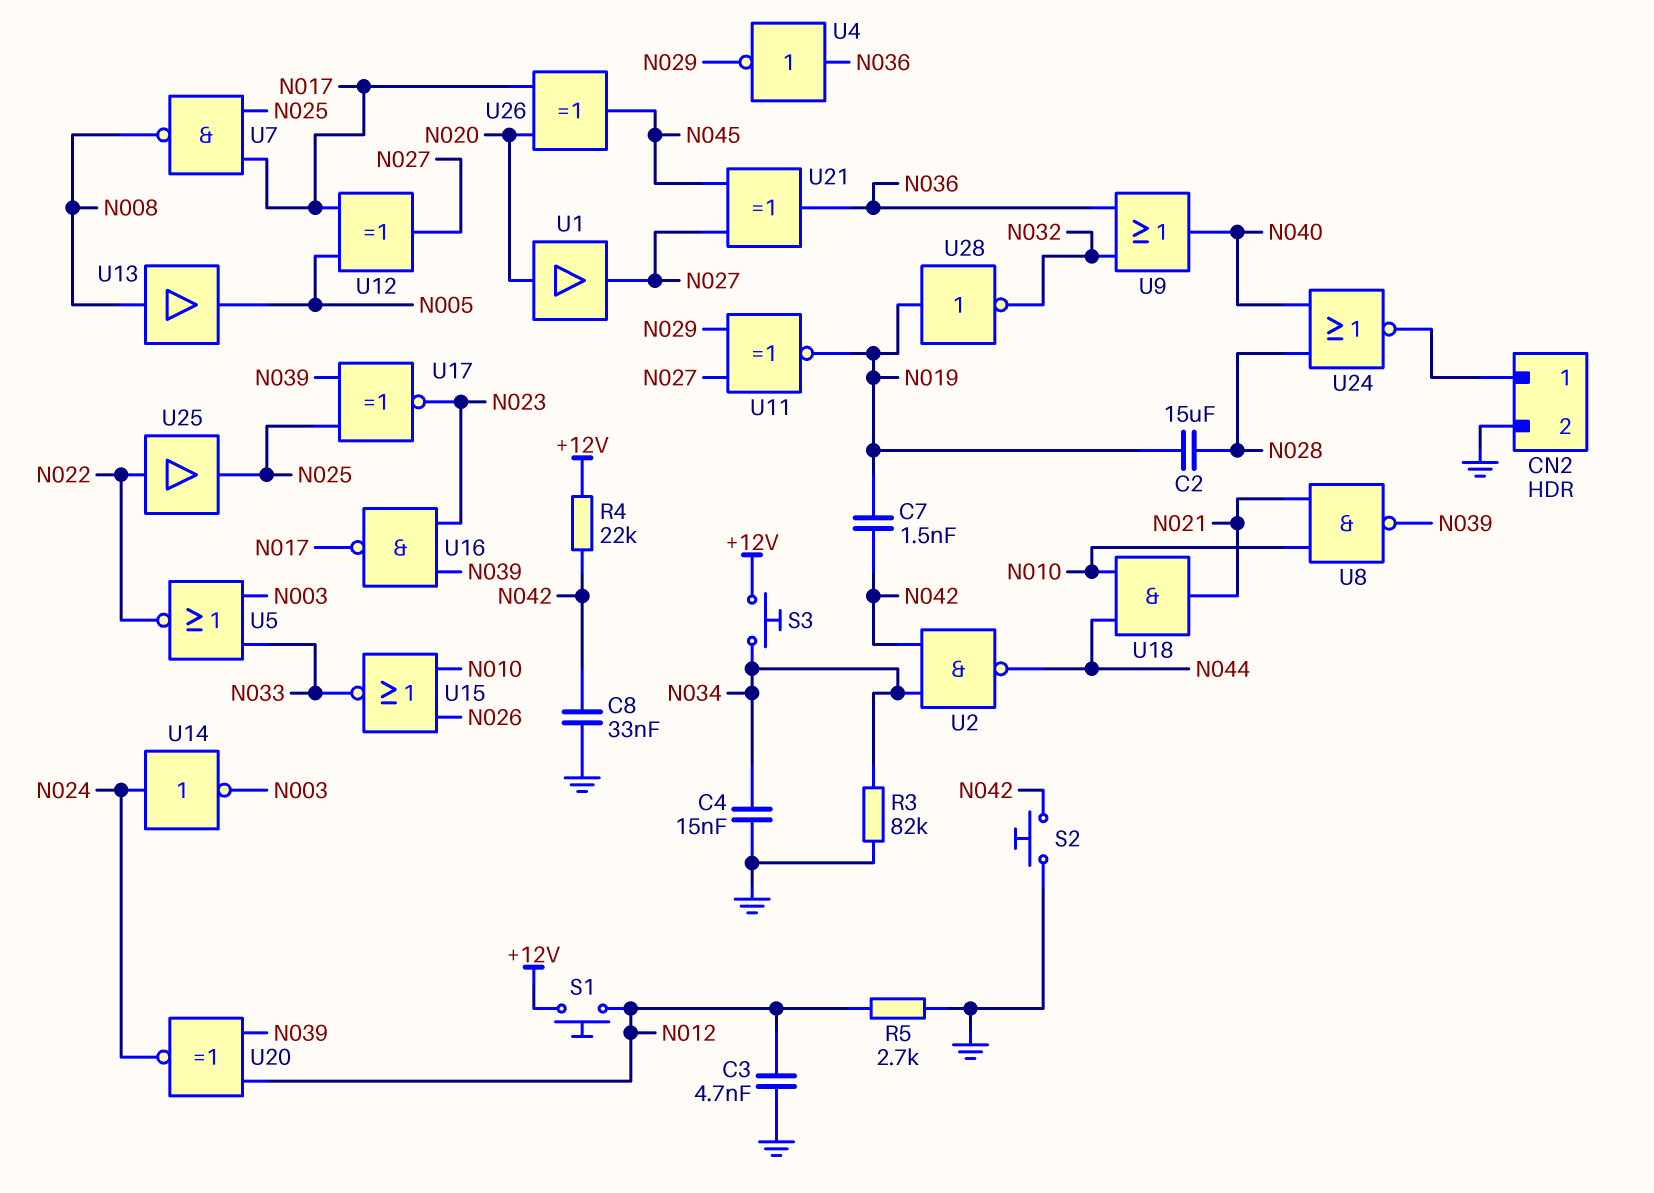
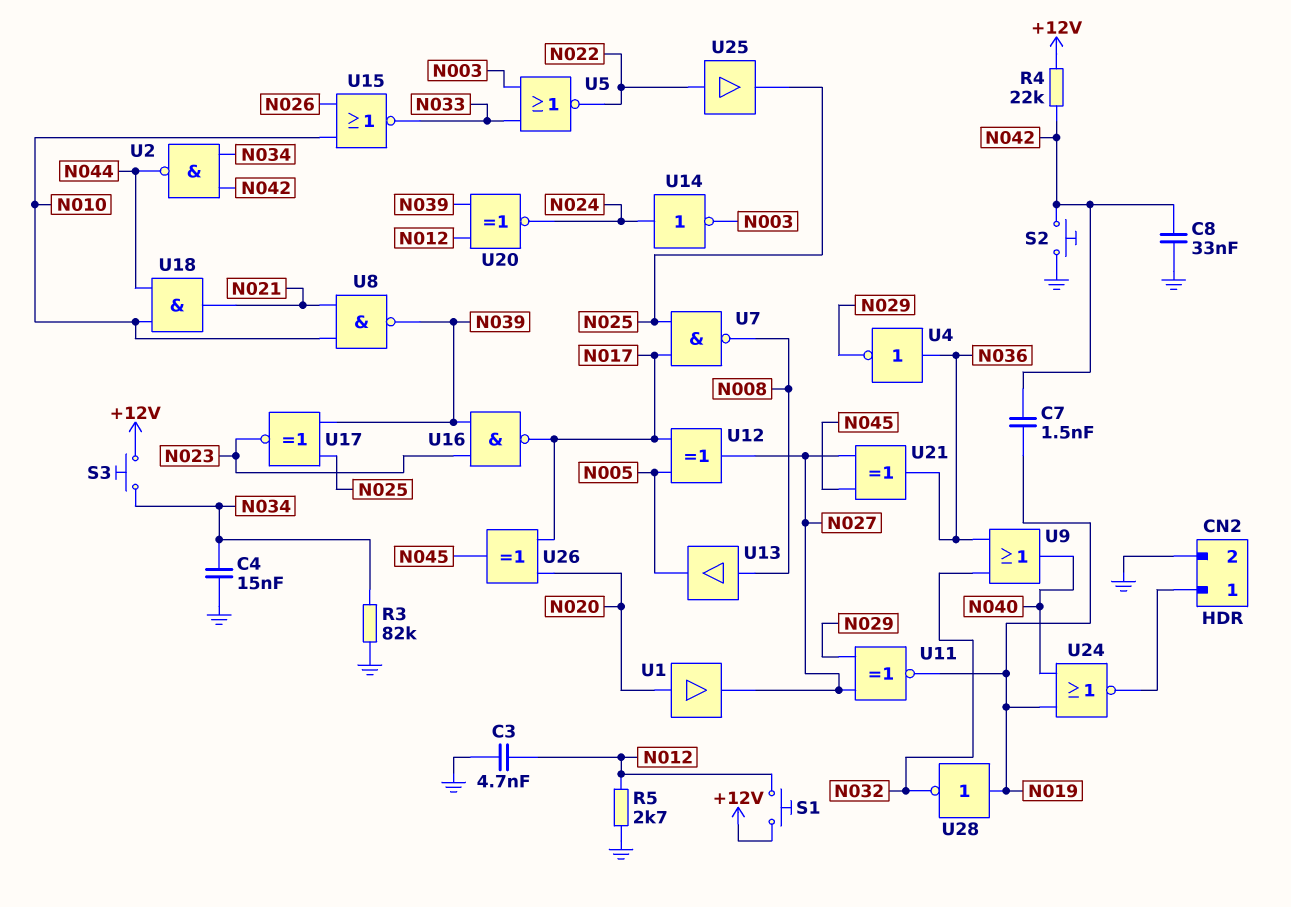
C2: 15uF (N019, N028) -> none
U24: NOR (in N028, in N040, out CN2/1) -> NOR (in N019, in N040, out CN2/1)

